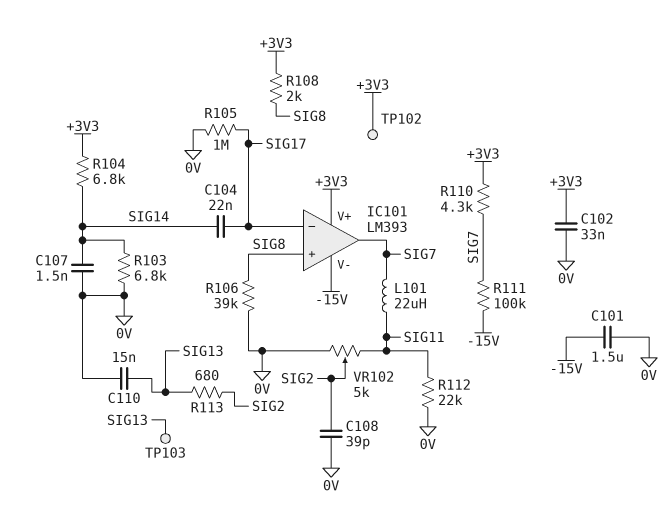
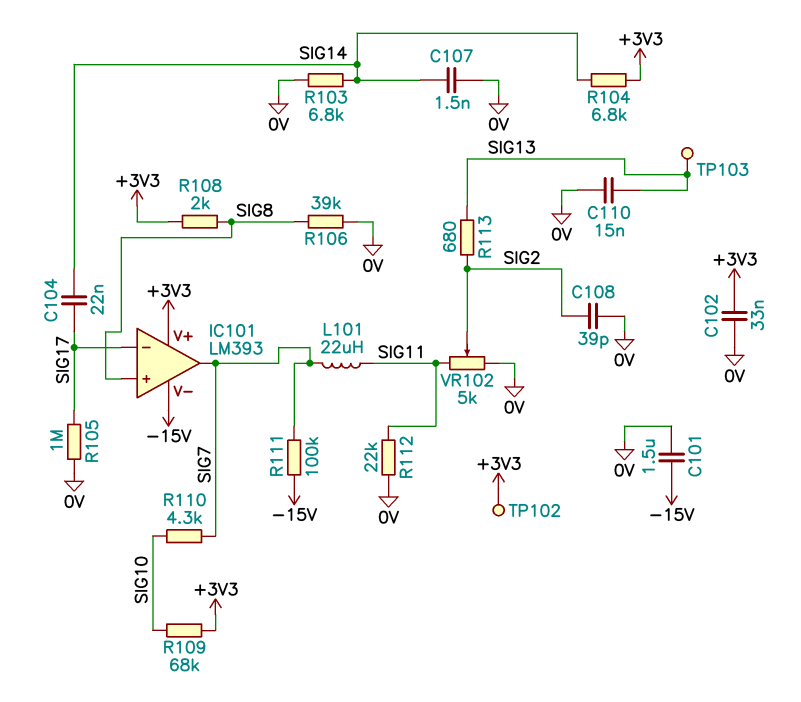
R109: none -> 68k (+3V3, SIG10)
R110: 4.3k (+3V3, SIG7) -> 4.3k (SIG7, SIG10)

